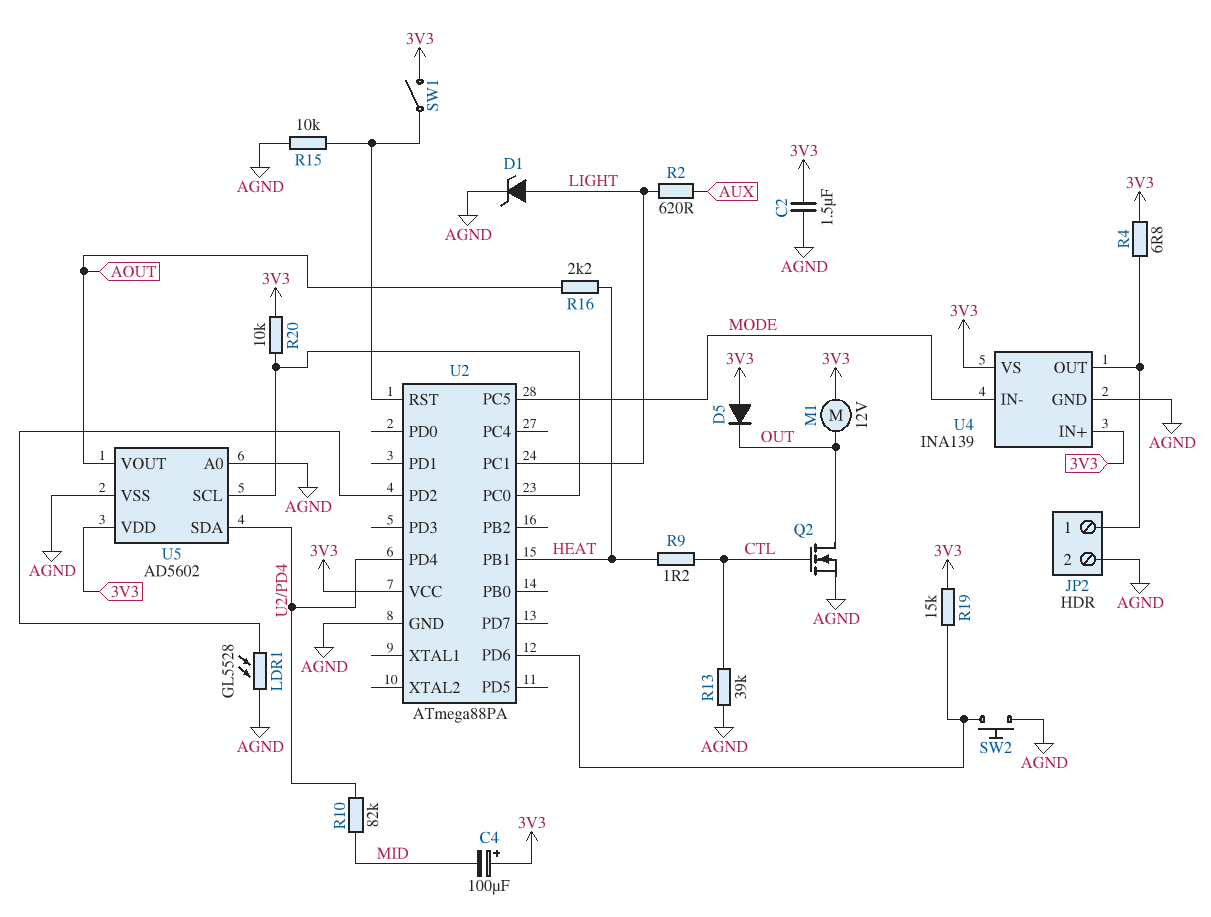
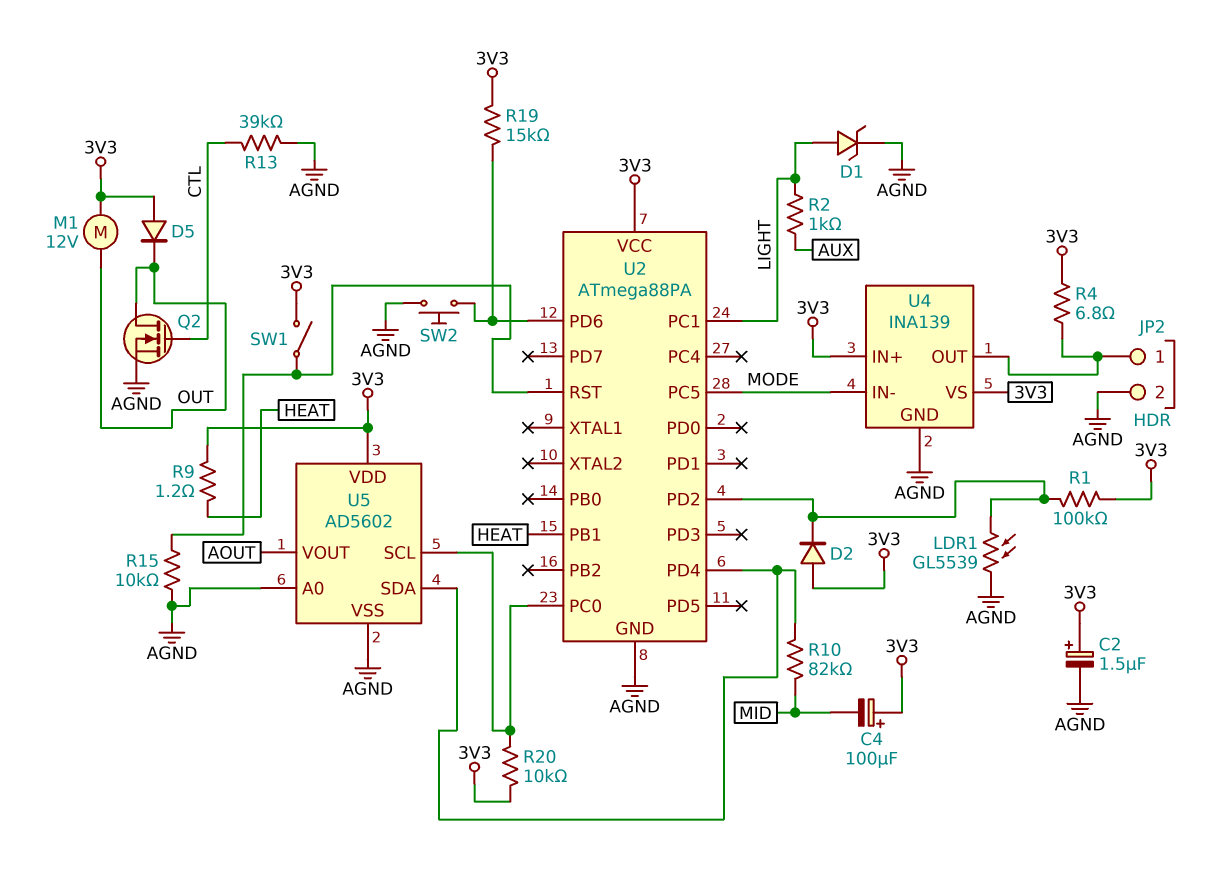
C2: 1.5uF (3V3, AGND) -> 1.5uF (plus 3V3, minus AGND)
D2: none -> diode (A 3V3, K U2/PD2)
LDR1: GL5528 (AGND, U2/PD2) -> GL5539 (AGND, U2/PD2)
R1: none -> 100k (3V3, U2/PD2)
R2: 620 (AUX, LIGHT) -> 1k (AUX, LIGHT)
R9: 1.2 (CTL, HEAT) -> 1.2 (3V3, HEAT)
R16: 2.2k (AOUT, HEAT) -> none

